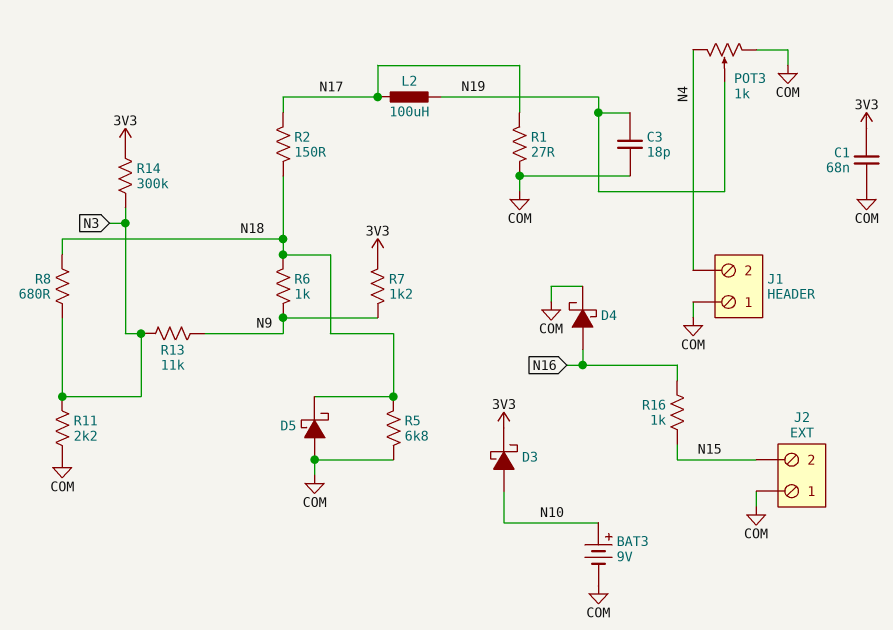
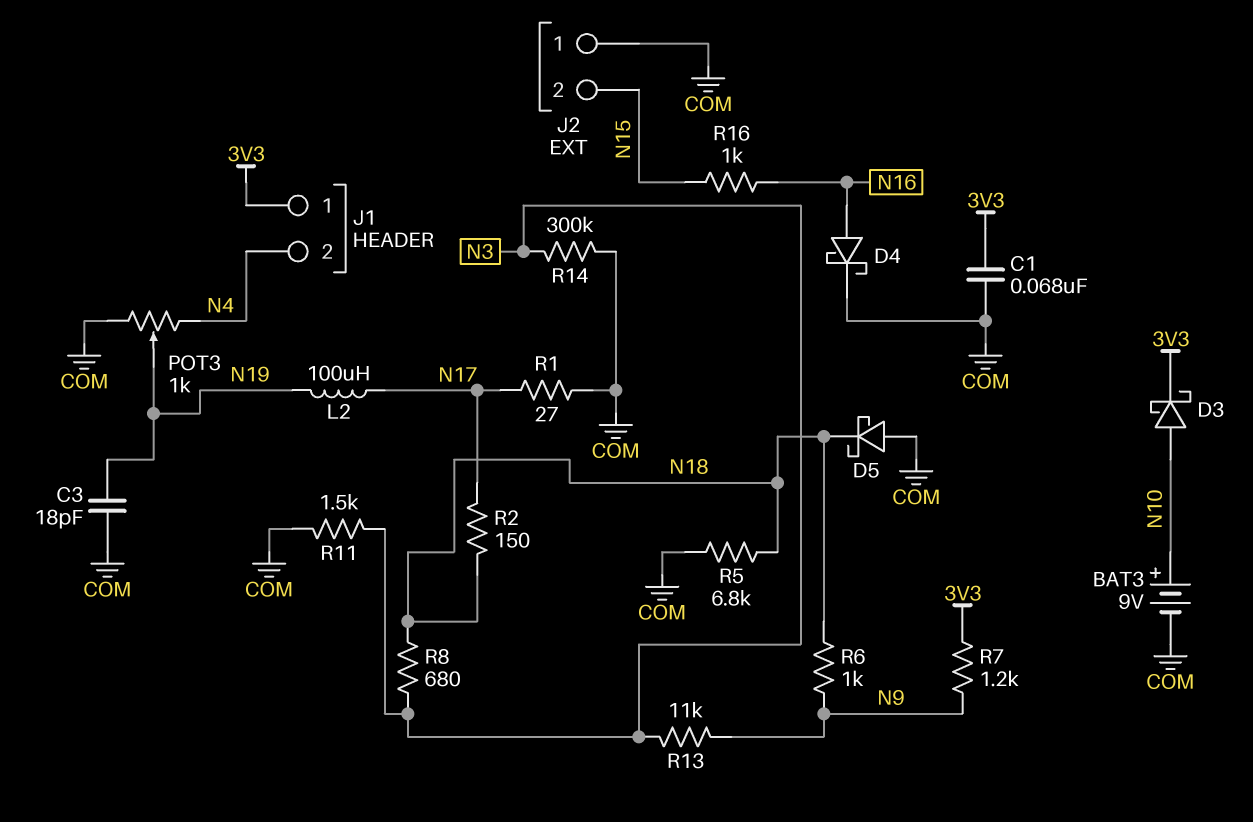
J1 pin 1: COM -> 3V3
R11: 2.2k (COM, N3) -> 1.5k (COM, N3)
R14: 300k (3V3, N3) -> 300k (COM, N3)

